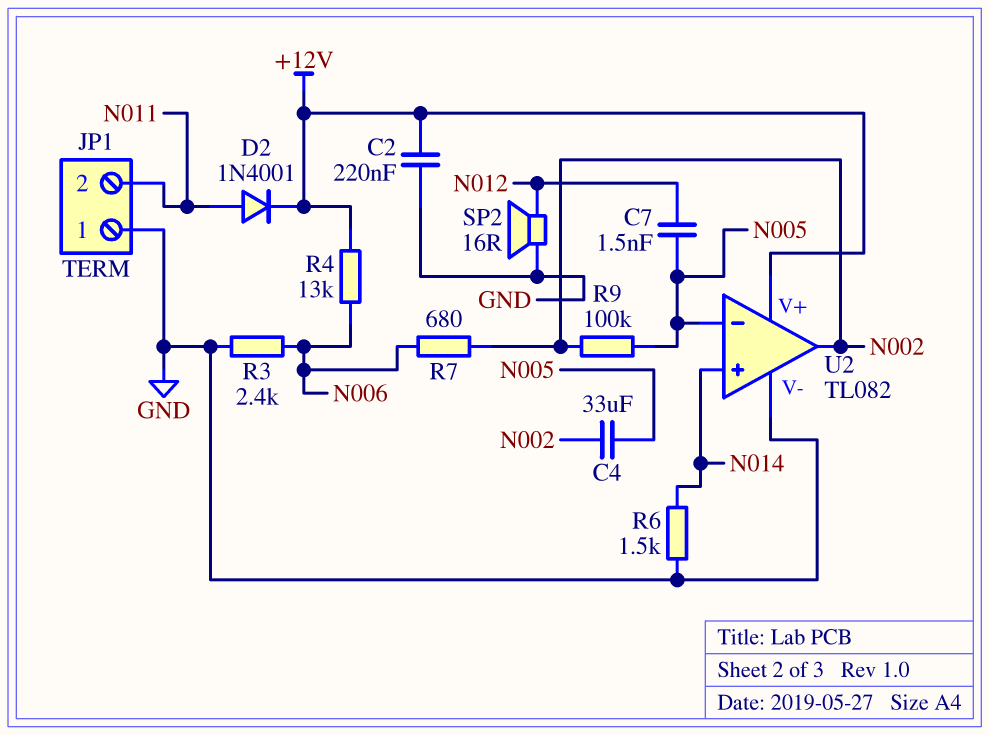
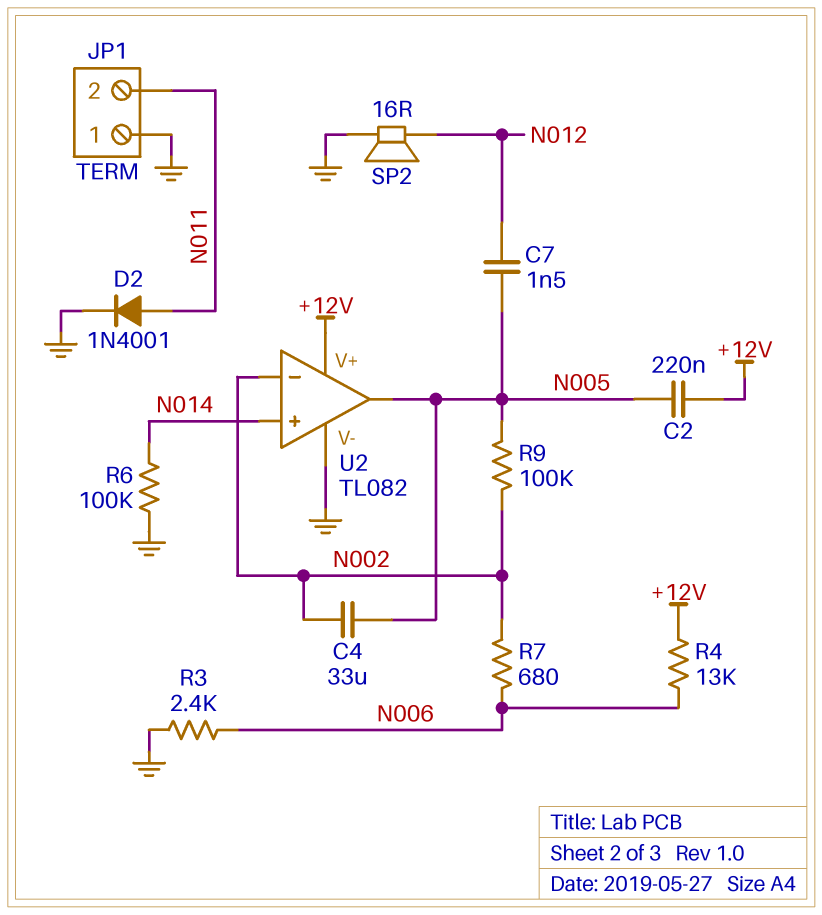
C2: 220nF (+12V, GND) -> 220nF (+12V, N005)
D2: diode 1N4001 (A N011, K +12V) -> diode 1N4001 (A N011, K GND)
R6: 1.5k (GND, N014) -> 100k (GND, N014)
U2 pin in-: N005 -> N002
U2 pin out: N002 -> N005

